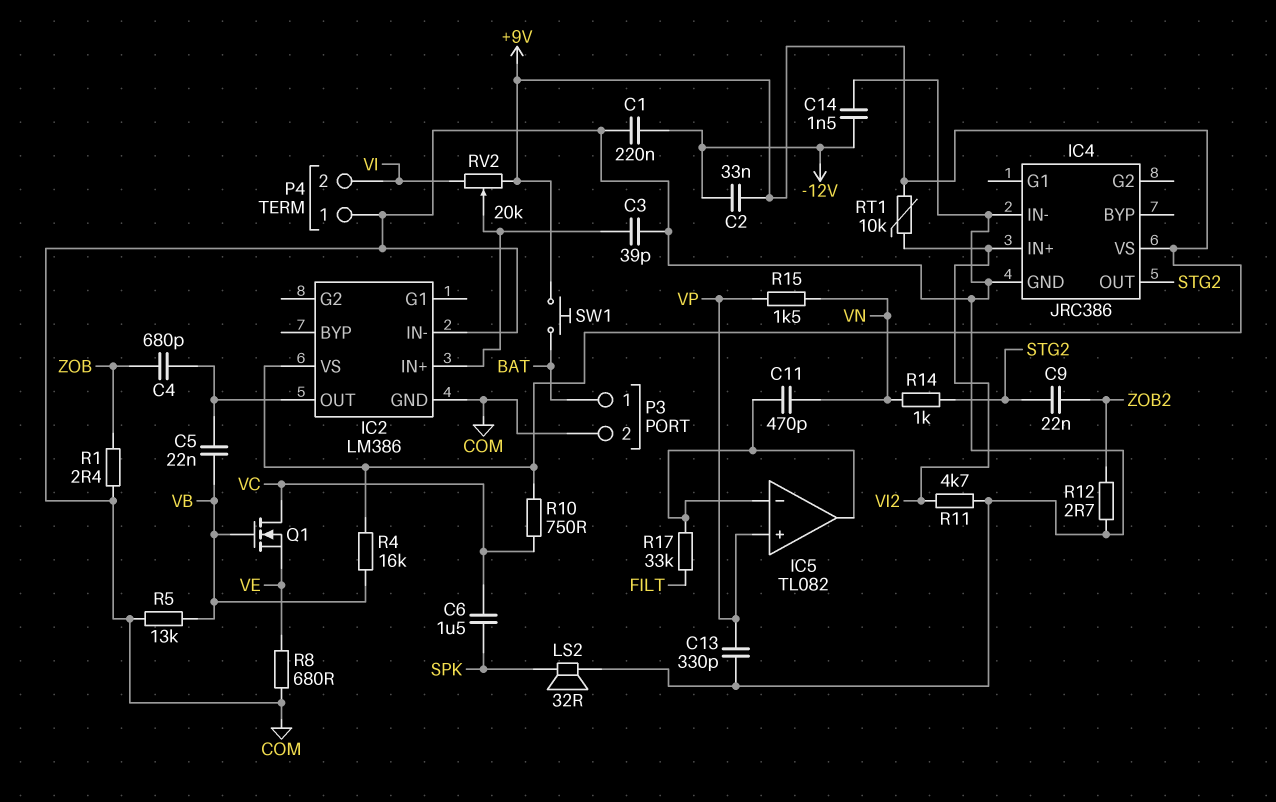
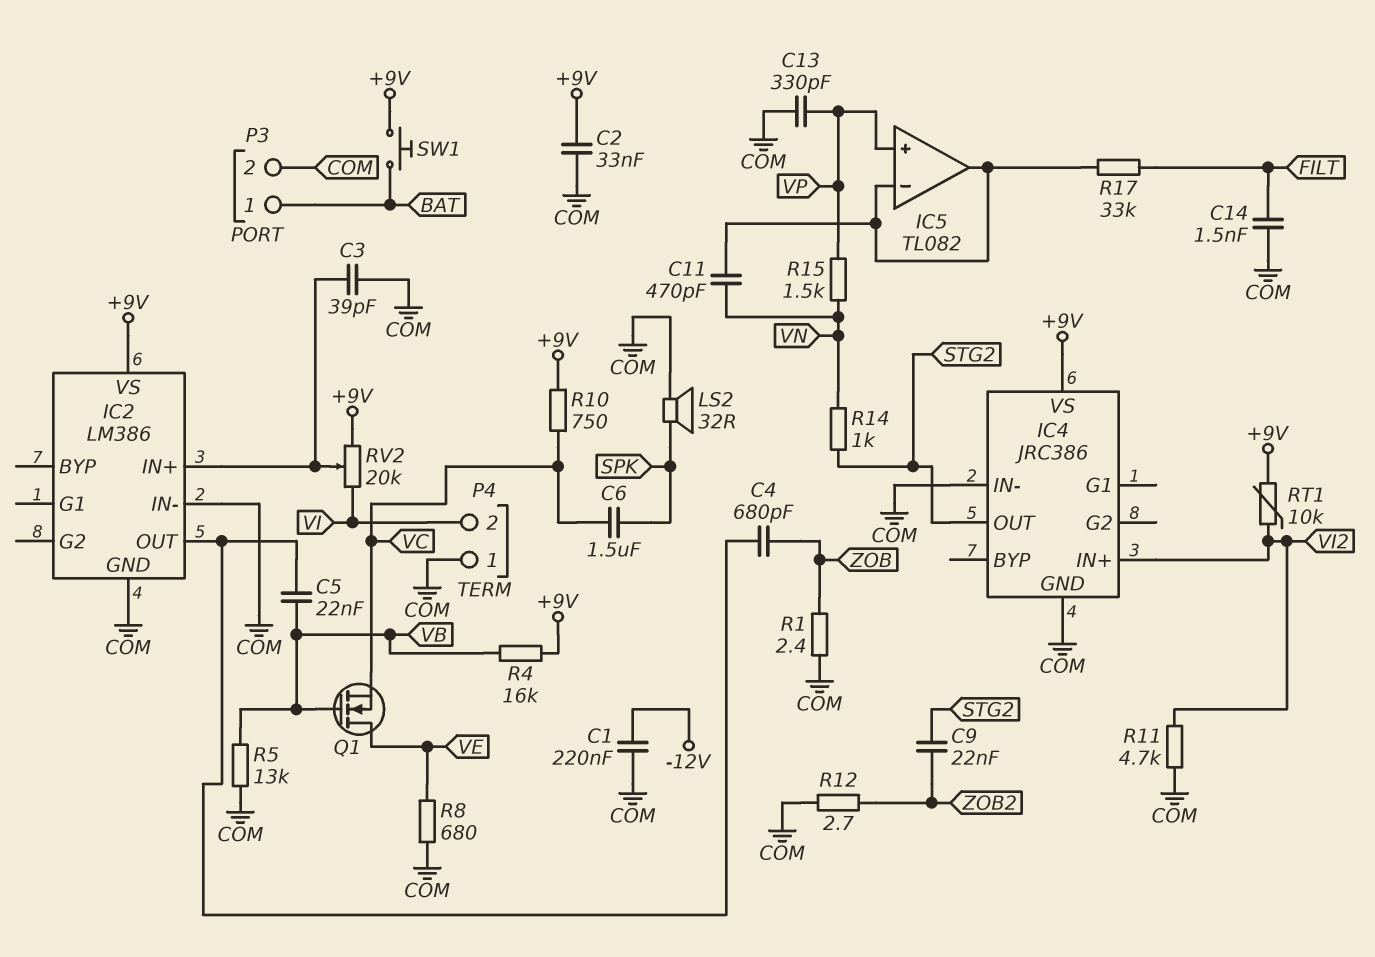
C2: 33nF (+9V, -12V) -> 33nF (+9V, COM)
C14: 1.5nF (-12V, COM) -> 1.5nF (COM, FILT)
Q1: NMOS (G VB, D VC, S VE) -> NMOS (G VB, D VE, S VC)

